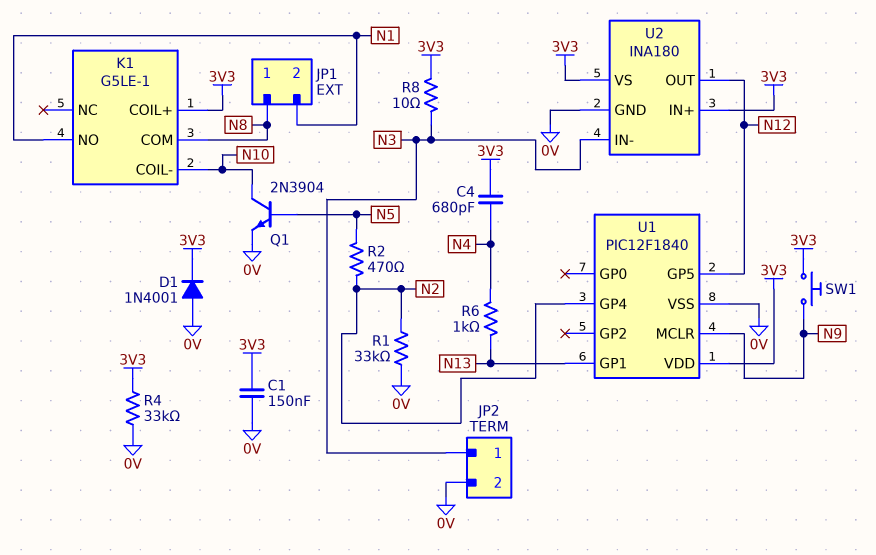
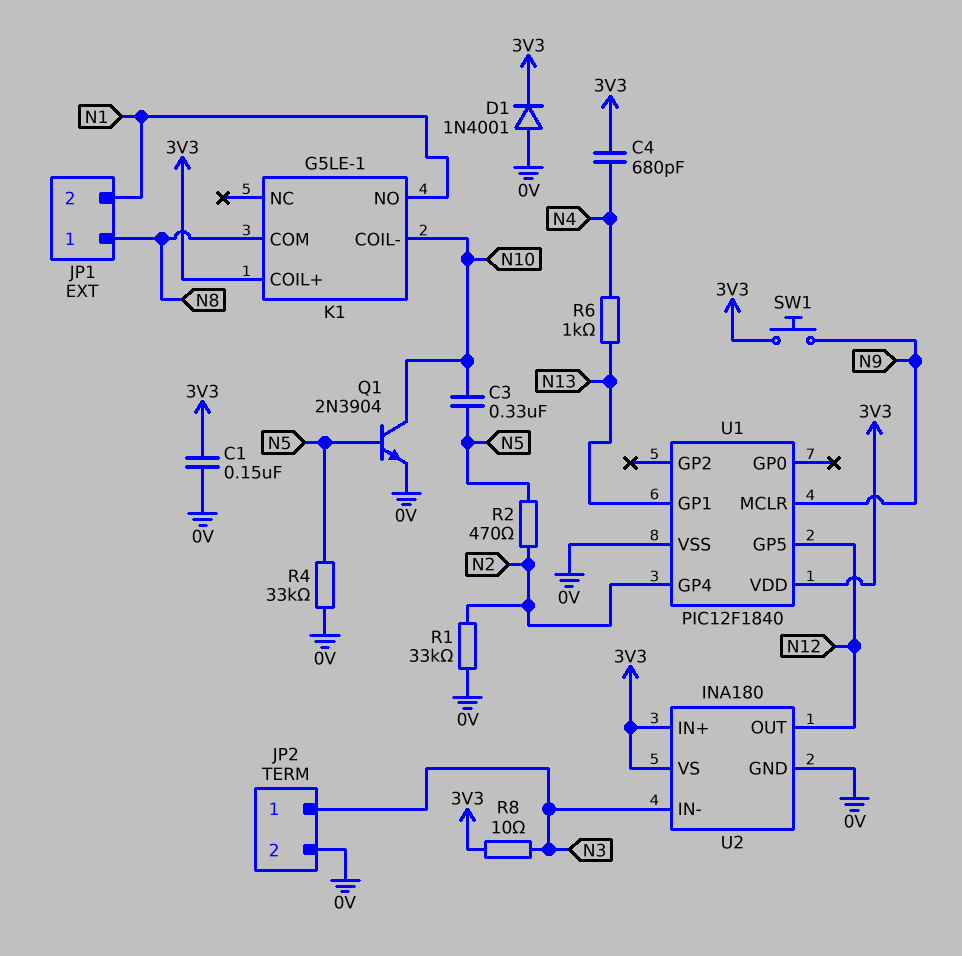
C3: none -> 330nF (N5, N10)
R4: 33k (0V, 3V3) -> 33k (0V, N5)

